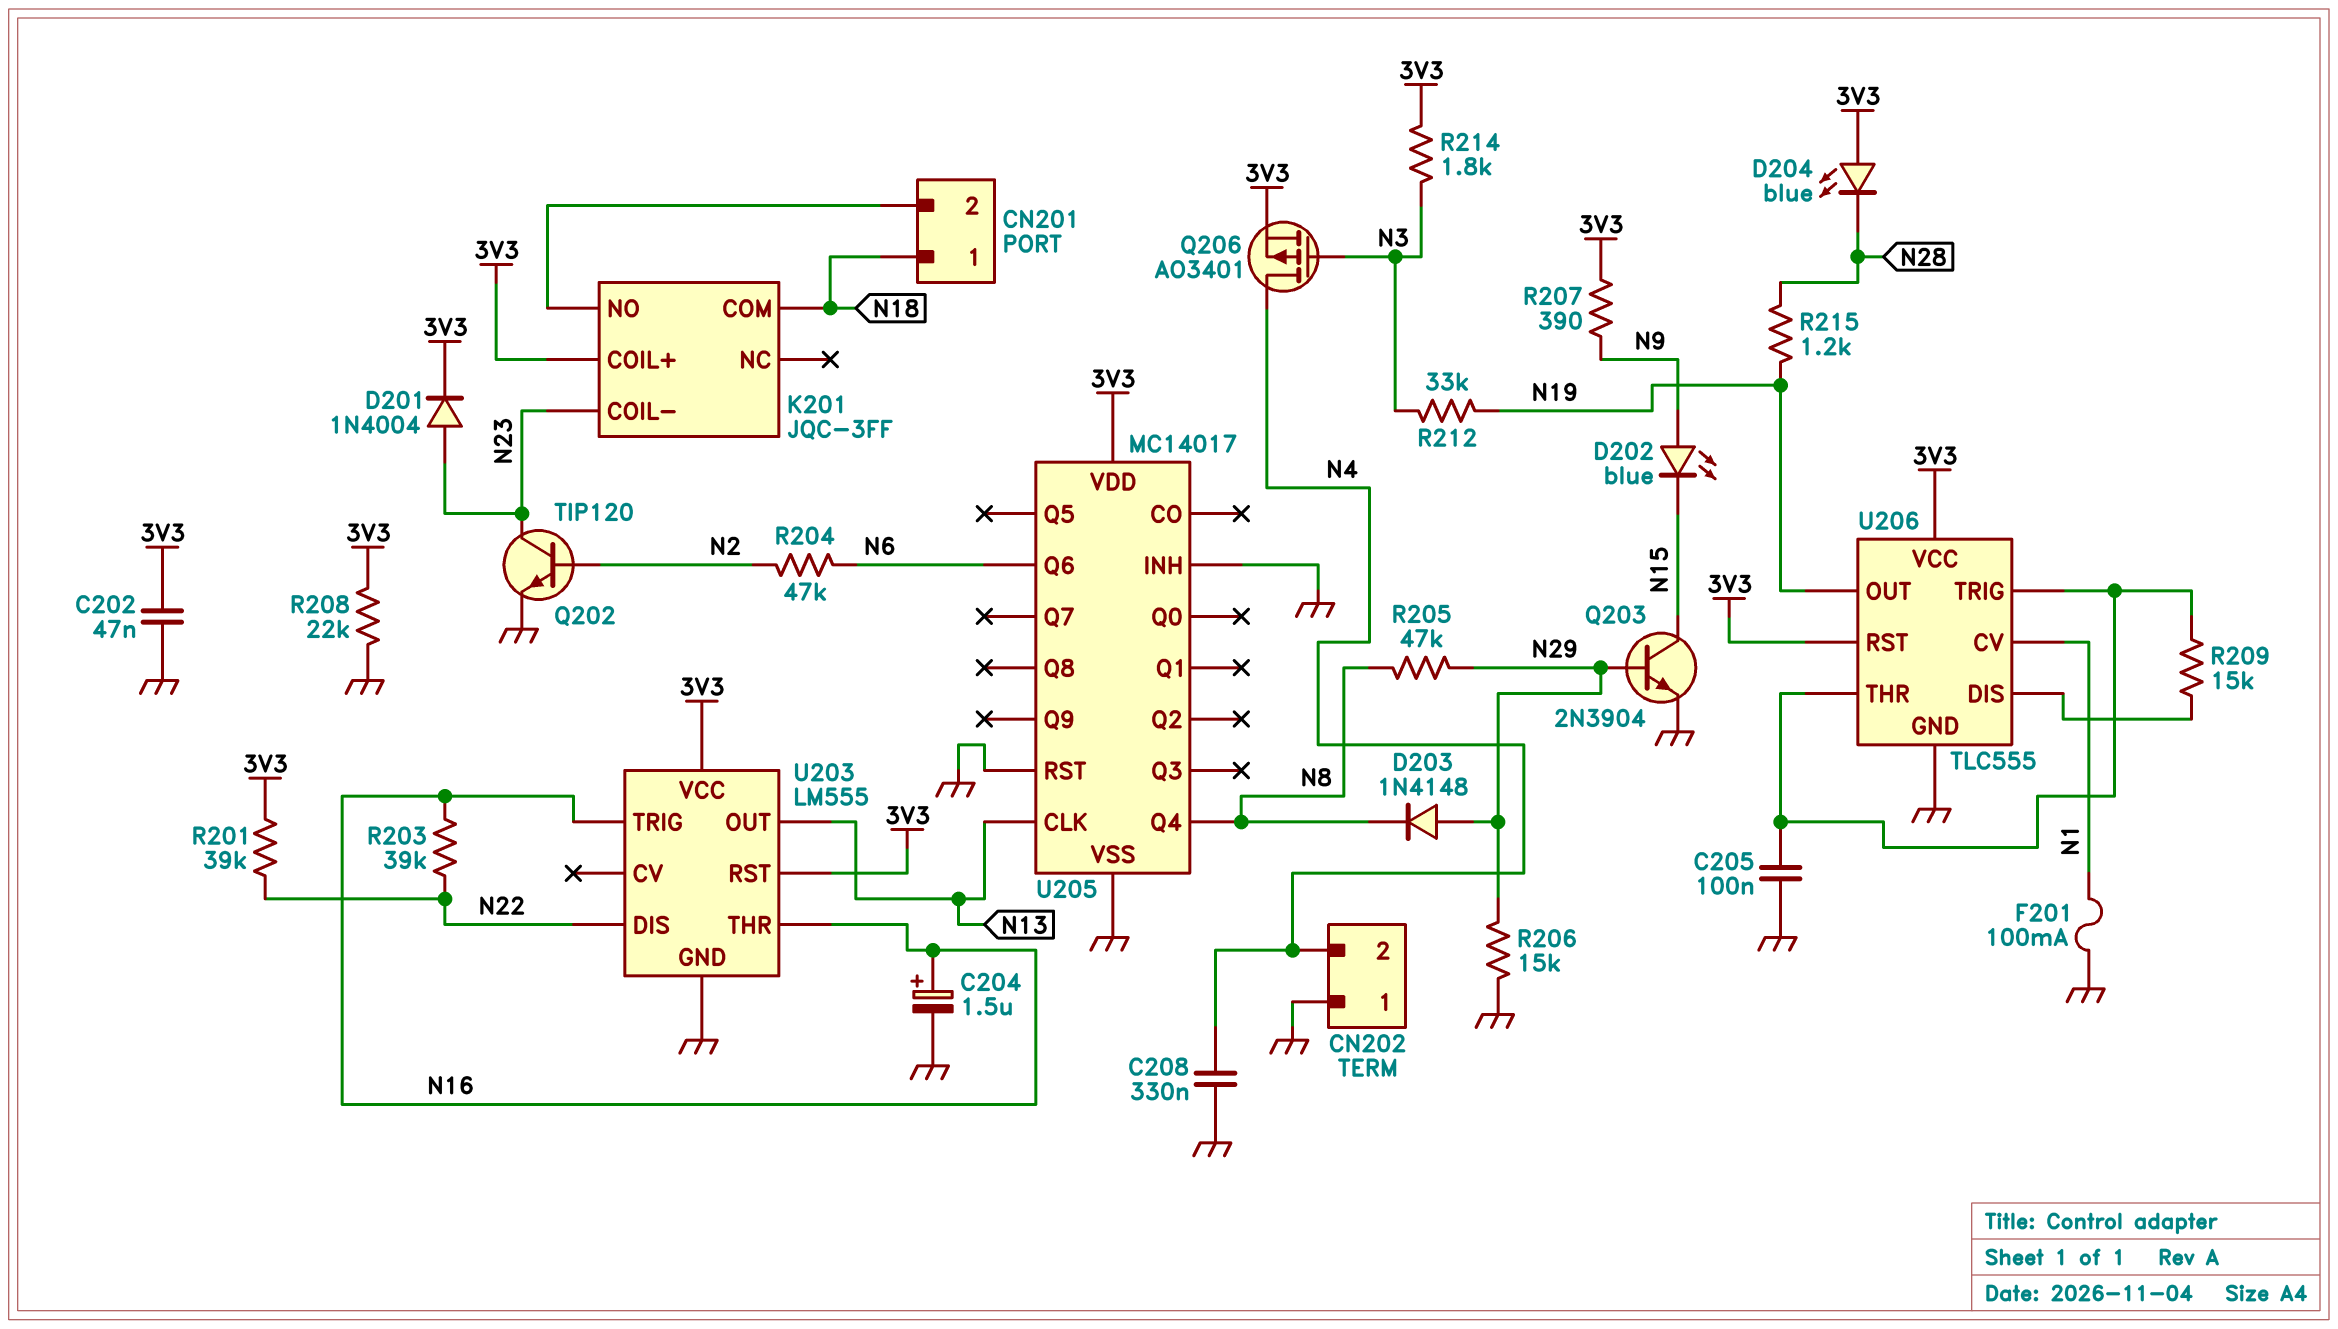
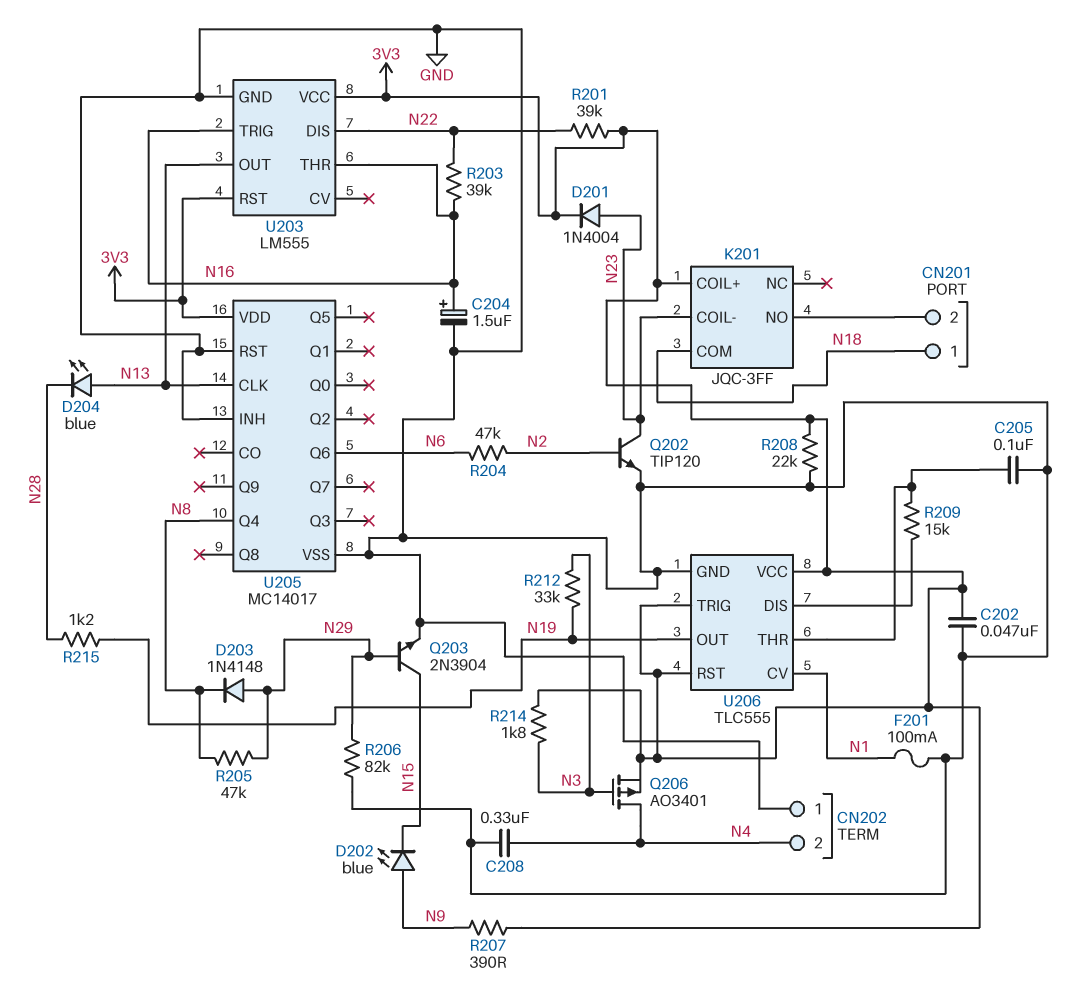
D204: LED blue (A 3V3, K N28) -> LED blue (A N13, K N28)
R206: 15k (GND, N29) -> 82k (GND, N29)
U206 pin TRIG: U206/THR -> 3V3

